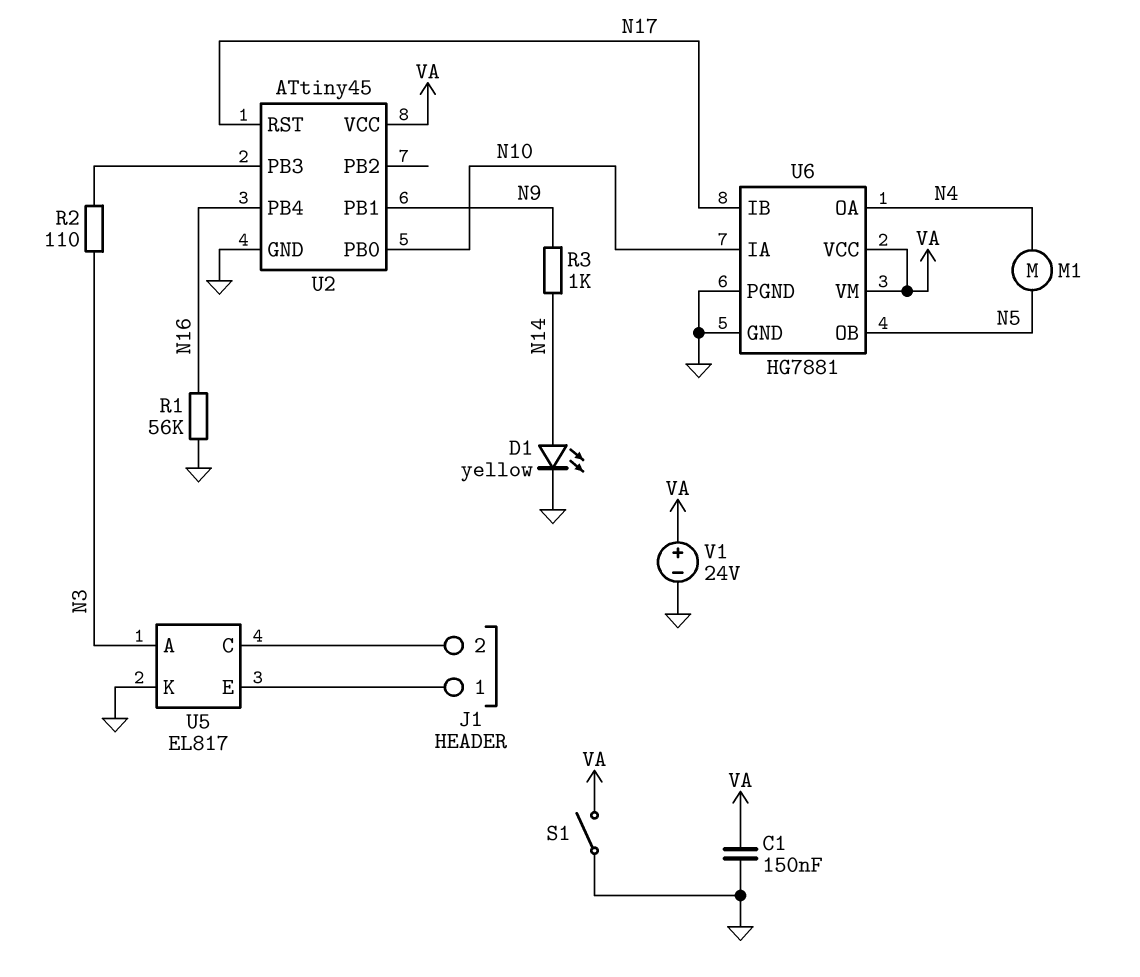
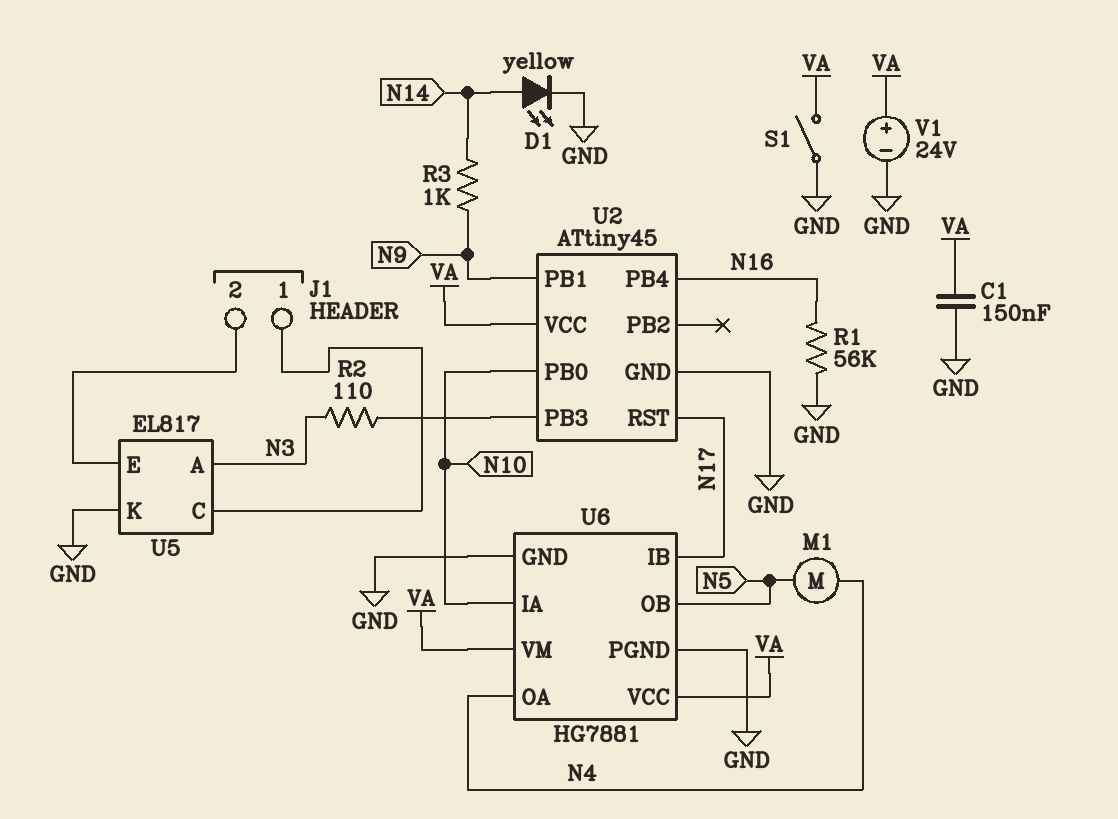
U5 pin C: J1/2 -> J1/1
U5 pin E: J1/1 -> J1/2

